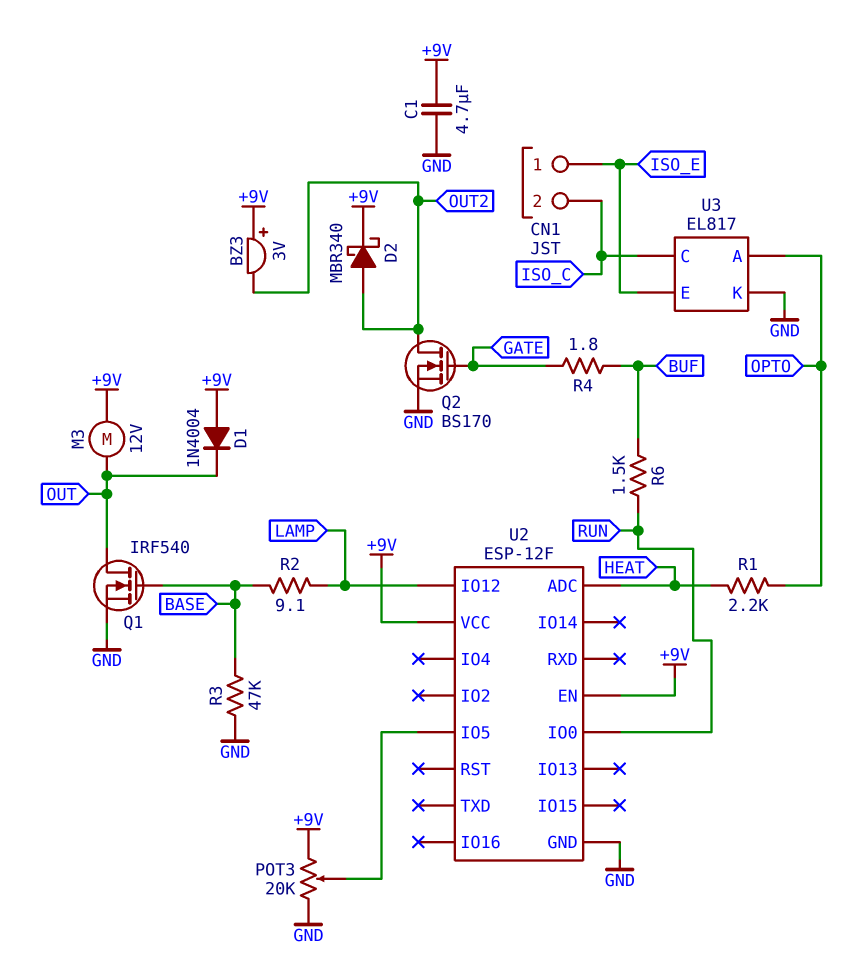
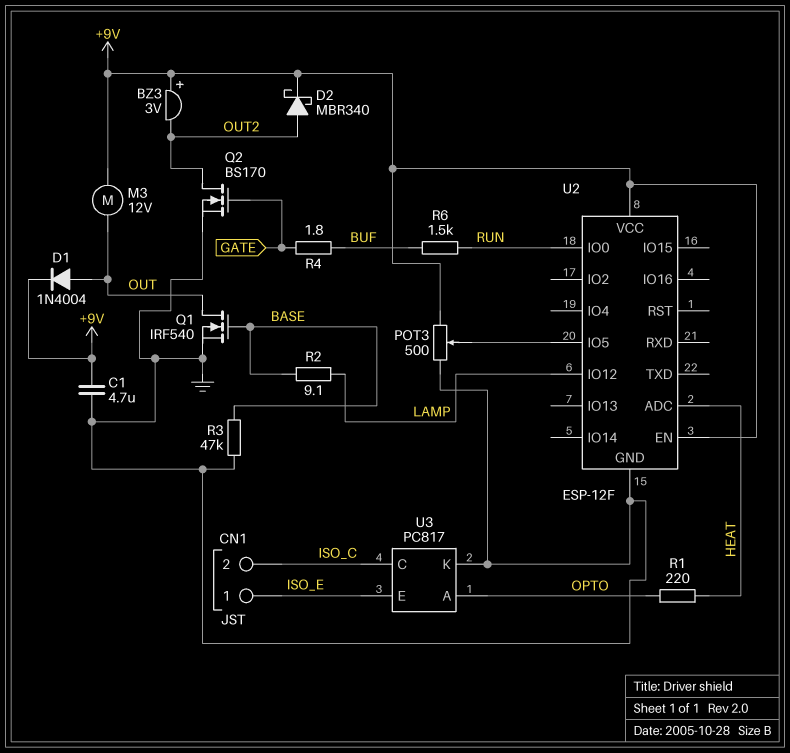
D1: diode 1N4004 (A +9V, K OUT) -> diode 1N4004 (A OUT, K +9V)
POT3: 20k (+9V, GND, wiper U2/IO5) -> 500 (+9V, GND, wiper U2/IO5)
R1: 2.2k (HEAT, OPTO) -> 220 (HEAT, OPTO)
U3: EL817 -> PC817

